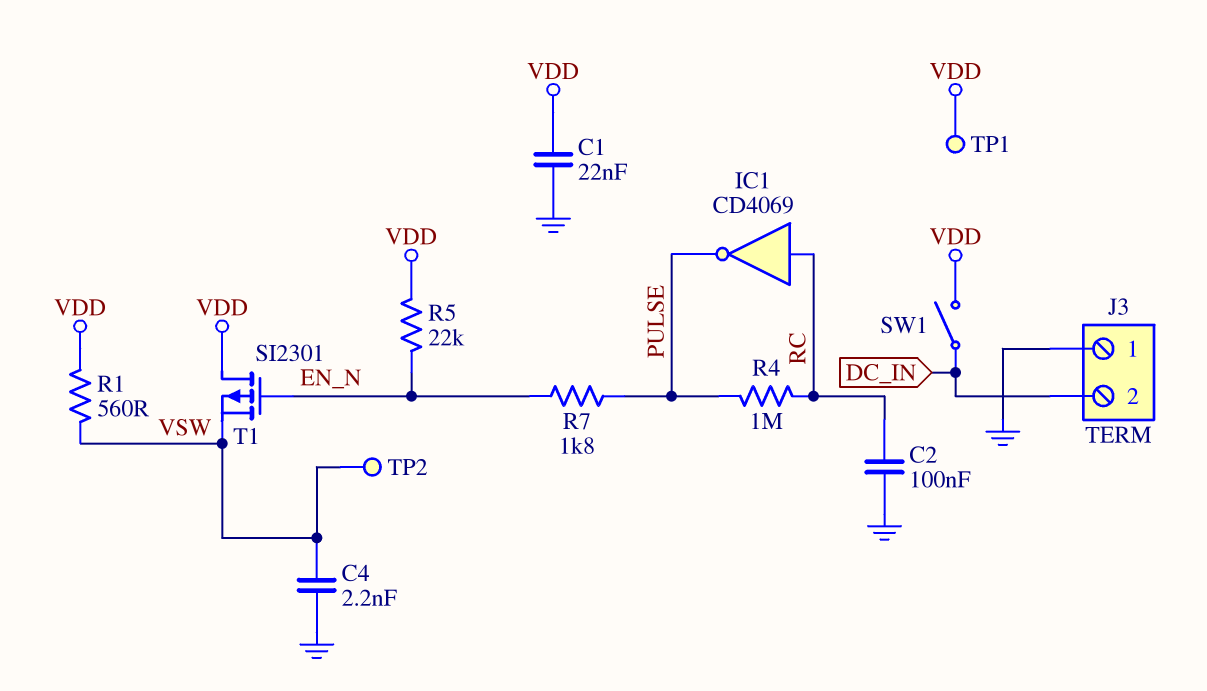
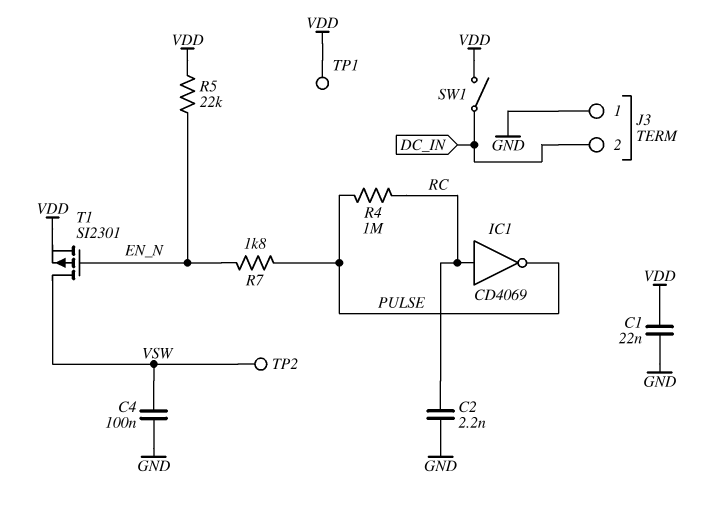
C2: 100nF (GND, RC) -> 2.2nF (GND, RC)
C4: 2.2nF (GND, VSW) -> 100nF (GND, VSW)
R1: 560 (VDD, VSW) -> none
T1: PMOS SI2301 (G EN_N, D VDD, S VSW) -> PMOS SI2301 (G EN_N, D VSW, S VDD)

